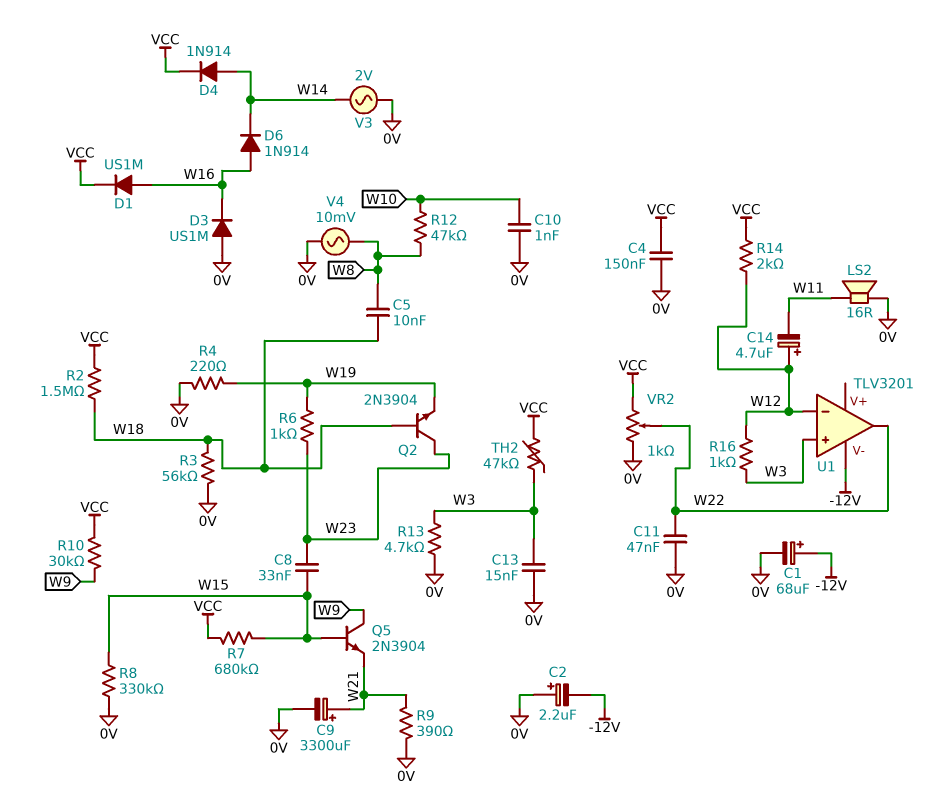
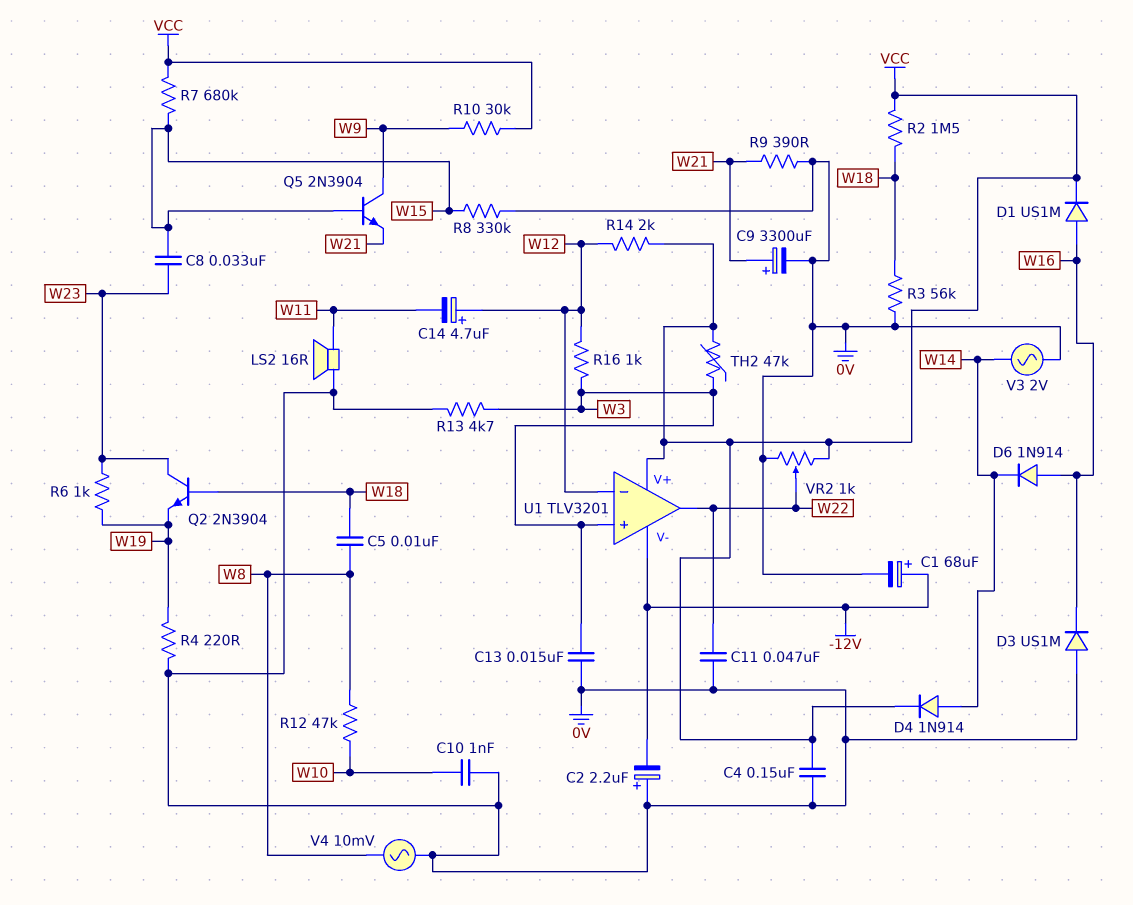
U1 pin V+: none -> VCC

